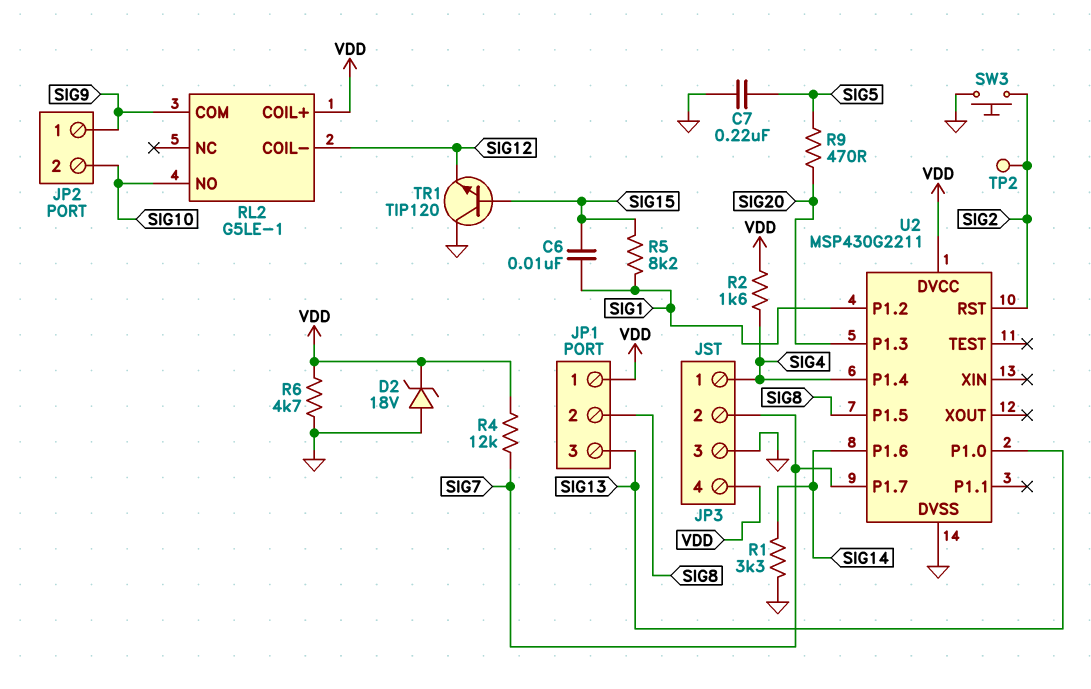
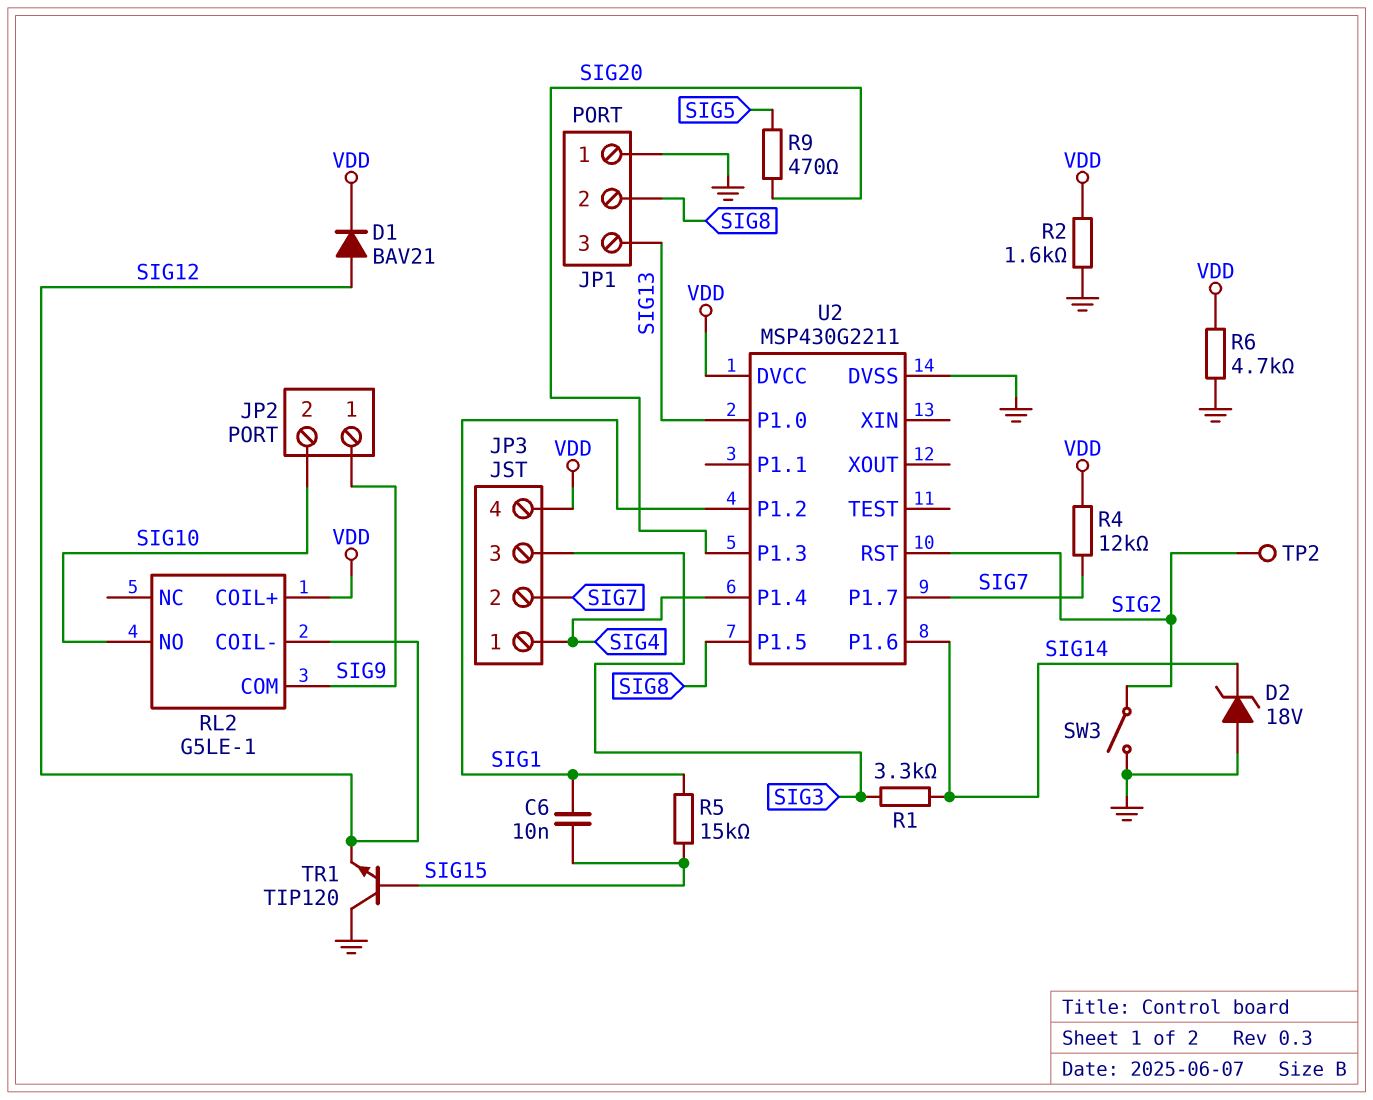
C7: 220nF (GND, SIG5) -> none
D1: none -> diode BAV21 (A SIG12, K VDD)
D2: zener 18V (A GND, K VDD) -> zener 18V (A GND, K SIG14)
JP1 pin 1: VDD -> GND
JP3 pin 3: GND -> SIG3
R1: 3.3k (GND, SIG14) -> 3.3k (SIG3, SIG14)
R2: 1.6k (SIG4, VDD) -> 1.6k (GND, VDD)
R5: 8.2k (SIG1, SIG15) -> 15k (SIG1, SIG15)
SW3: button (GND, SIG2) -> switch (GND, SIG2)

